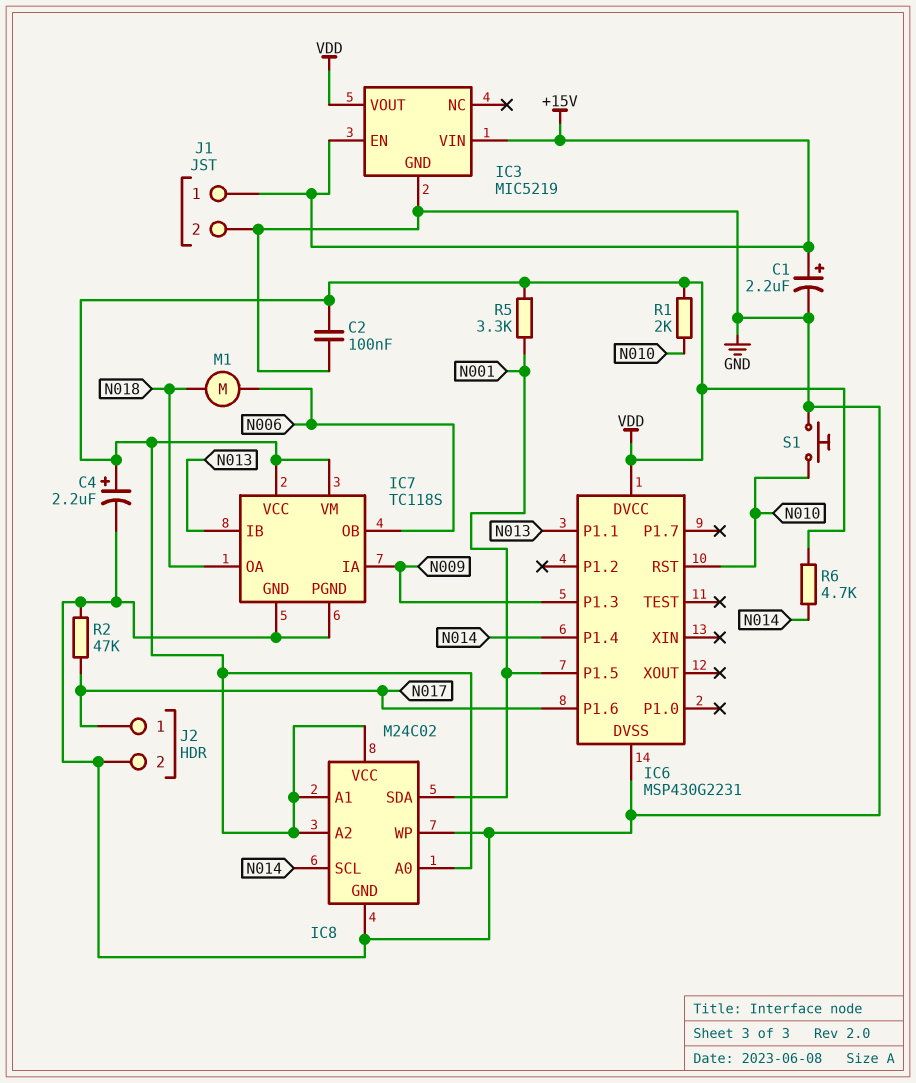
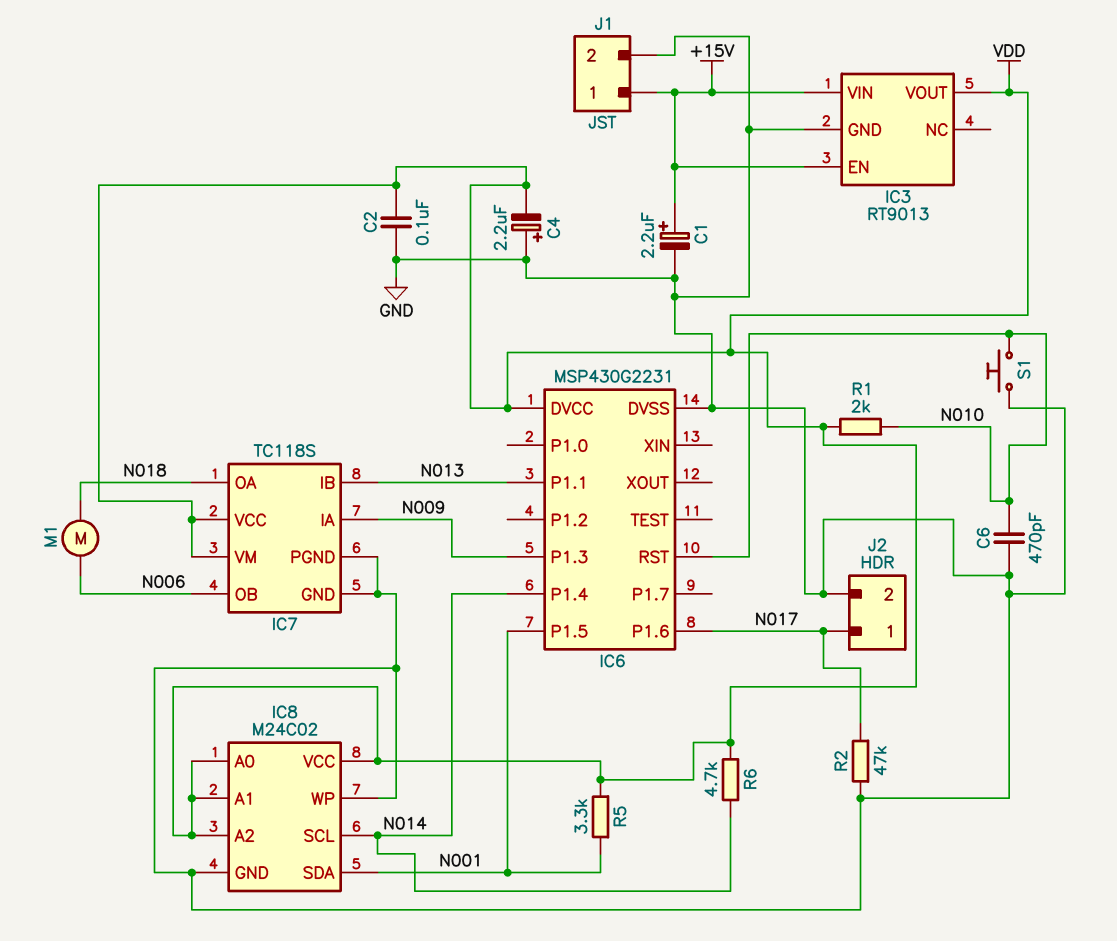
C4: 2.2uF (plus VDD, minus GND) -> 2.2uF (plus GND, minus VDD)
C6: none -> 470pF (GND, N010)
IC3: MIC5219 -> RT9013

